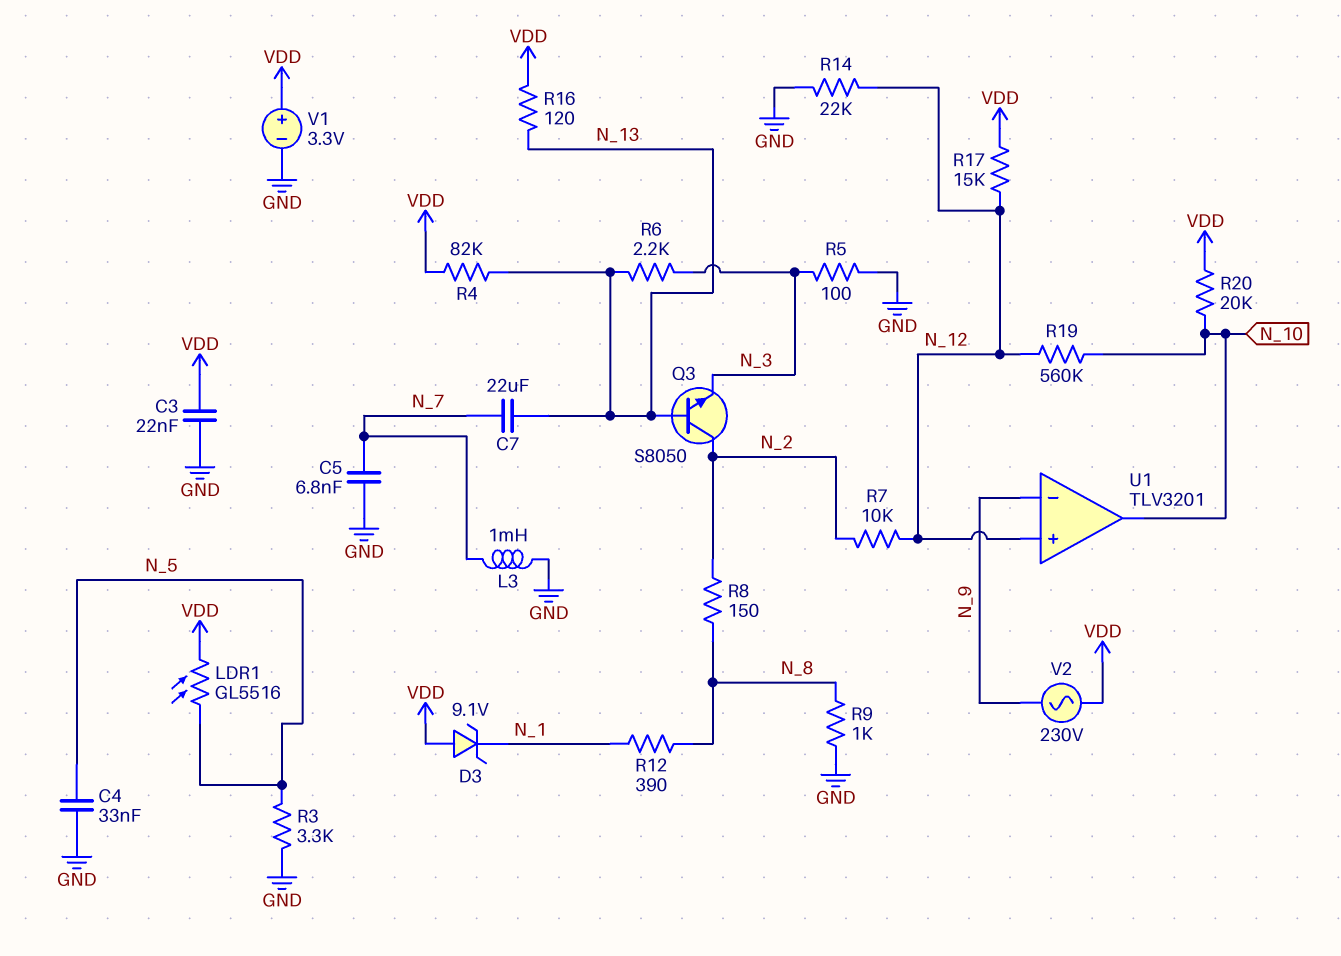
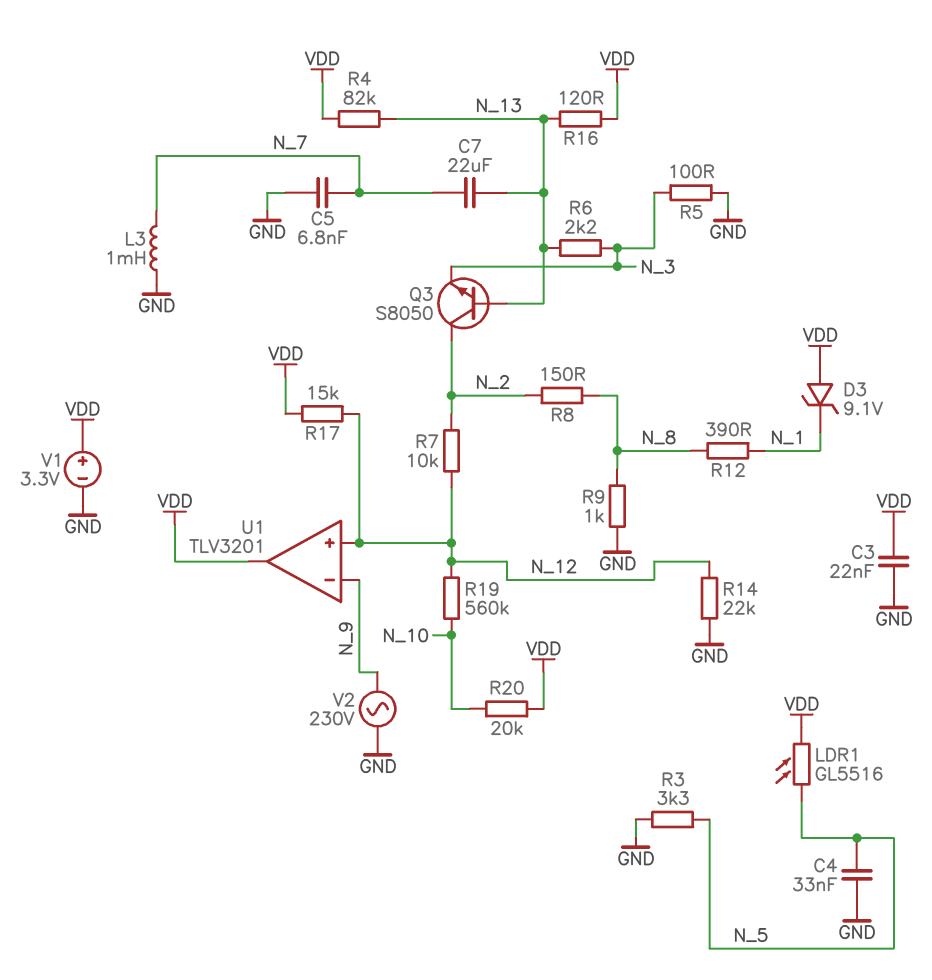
U1 pin out: N_10 -> VDD
V2: AC 230V (N_9, VDD) -> AC 230V (GND, N_9)

